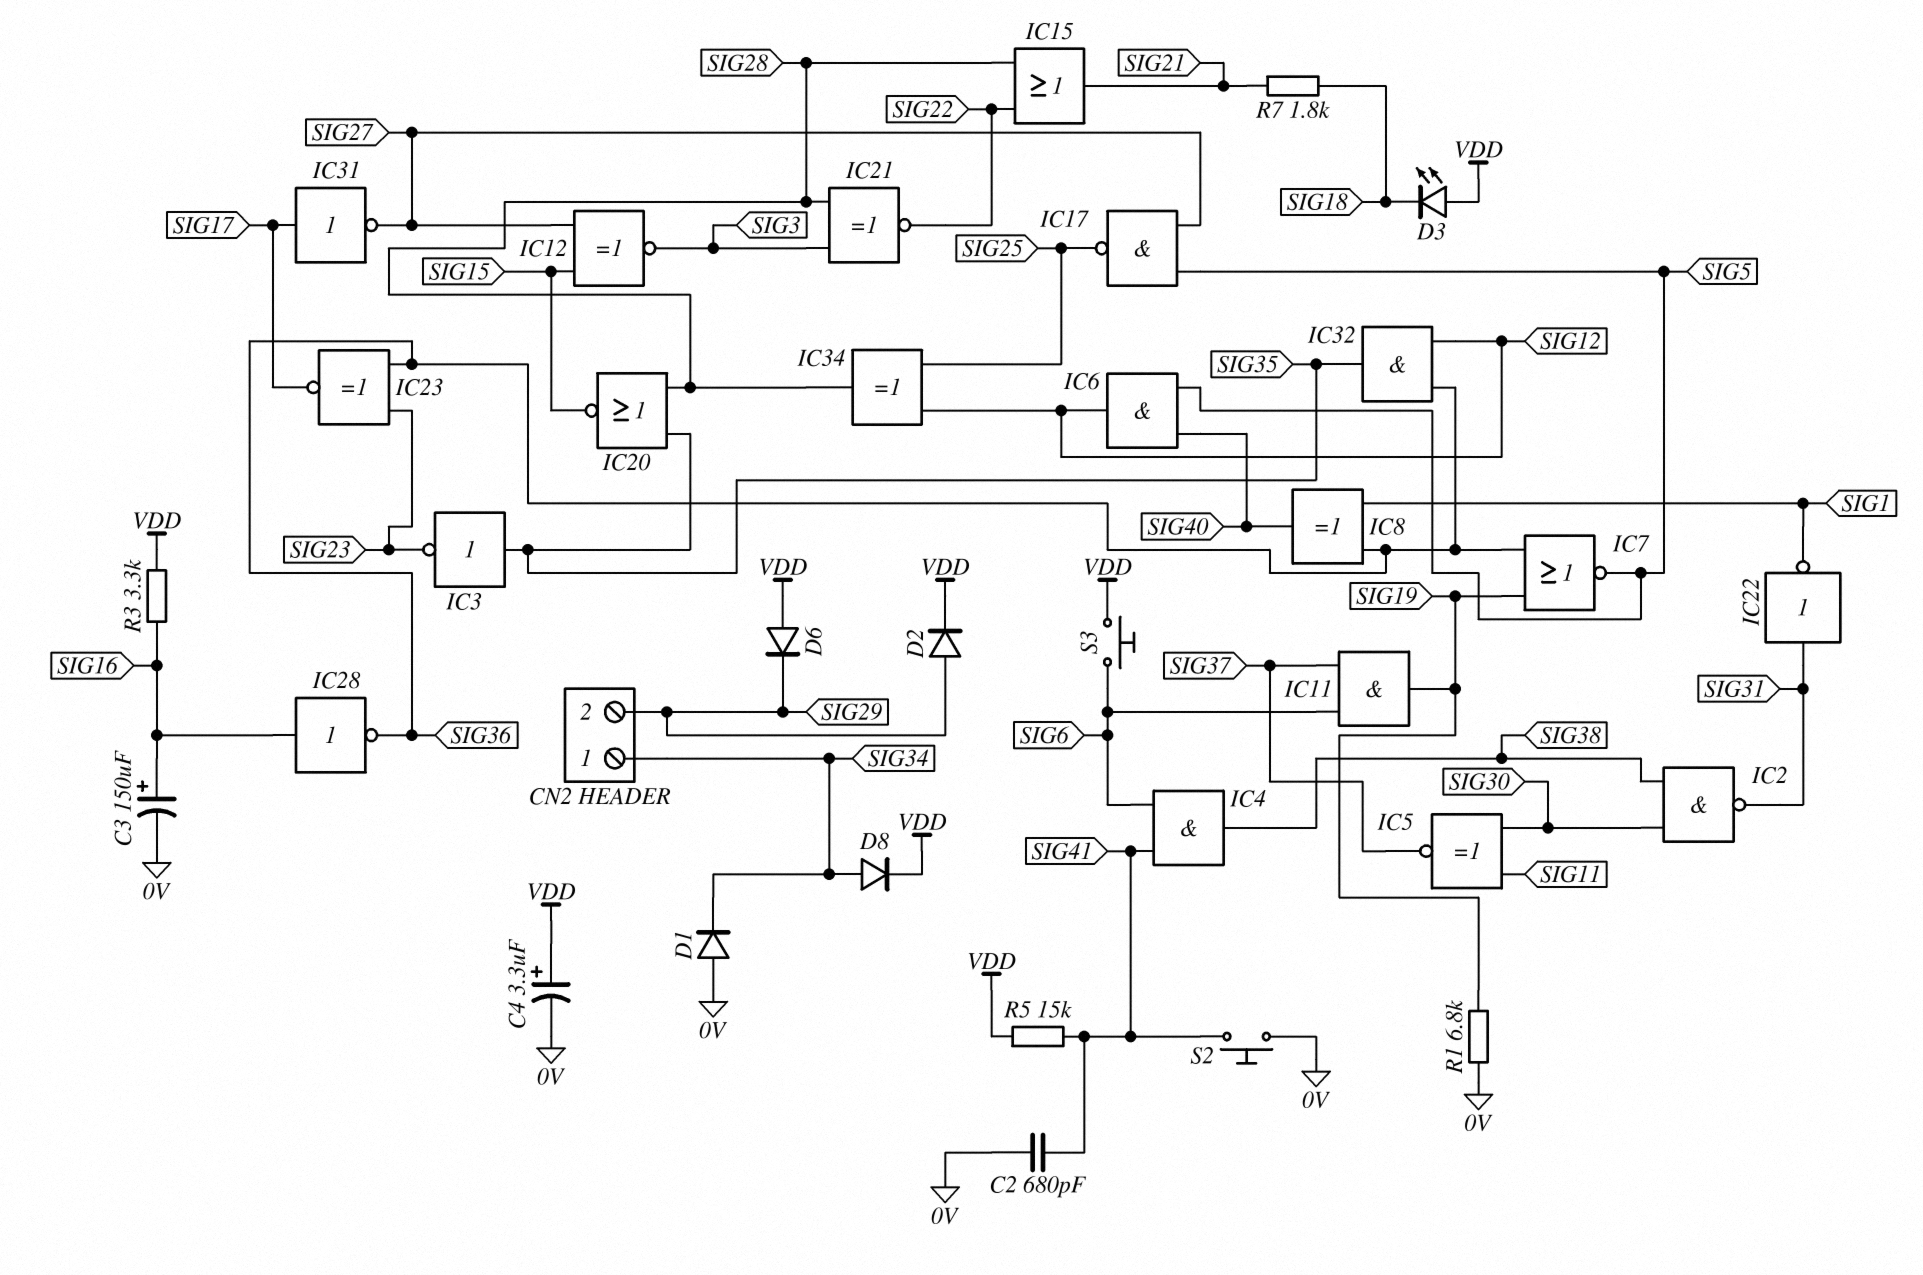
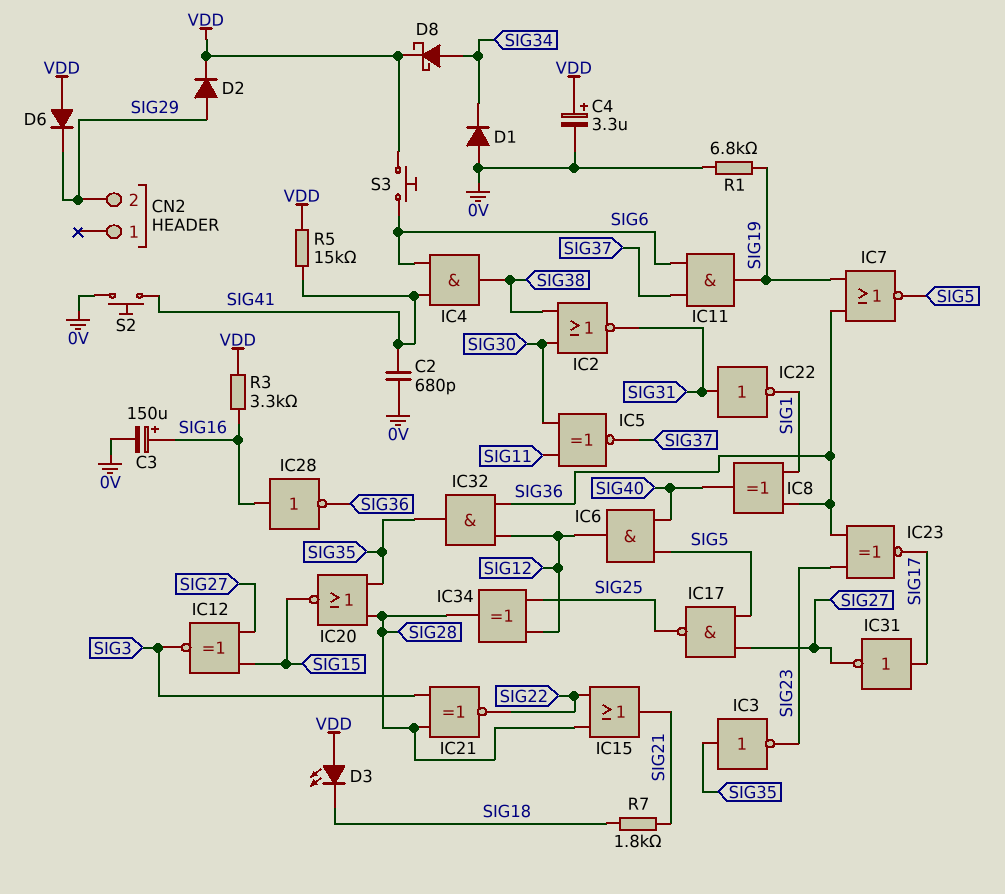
CN2 pin 1: SIG34 -> none
D8: diode (A SIG34, K VDD) -> schottky (A SIG34, K VDD)
IC2: NAND (in SIG30, in SIG38, out SIG31) -> NOR (in SIG30, in SIG38, out SIG31)

